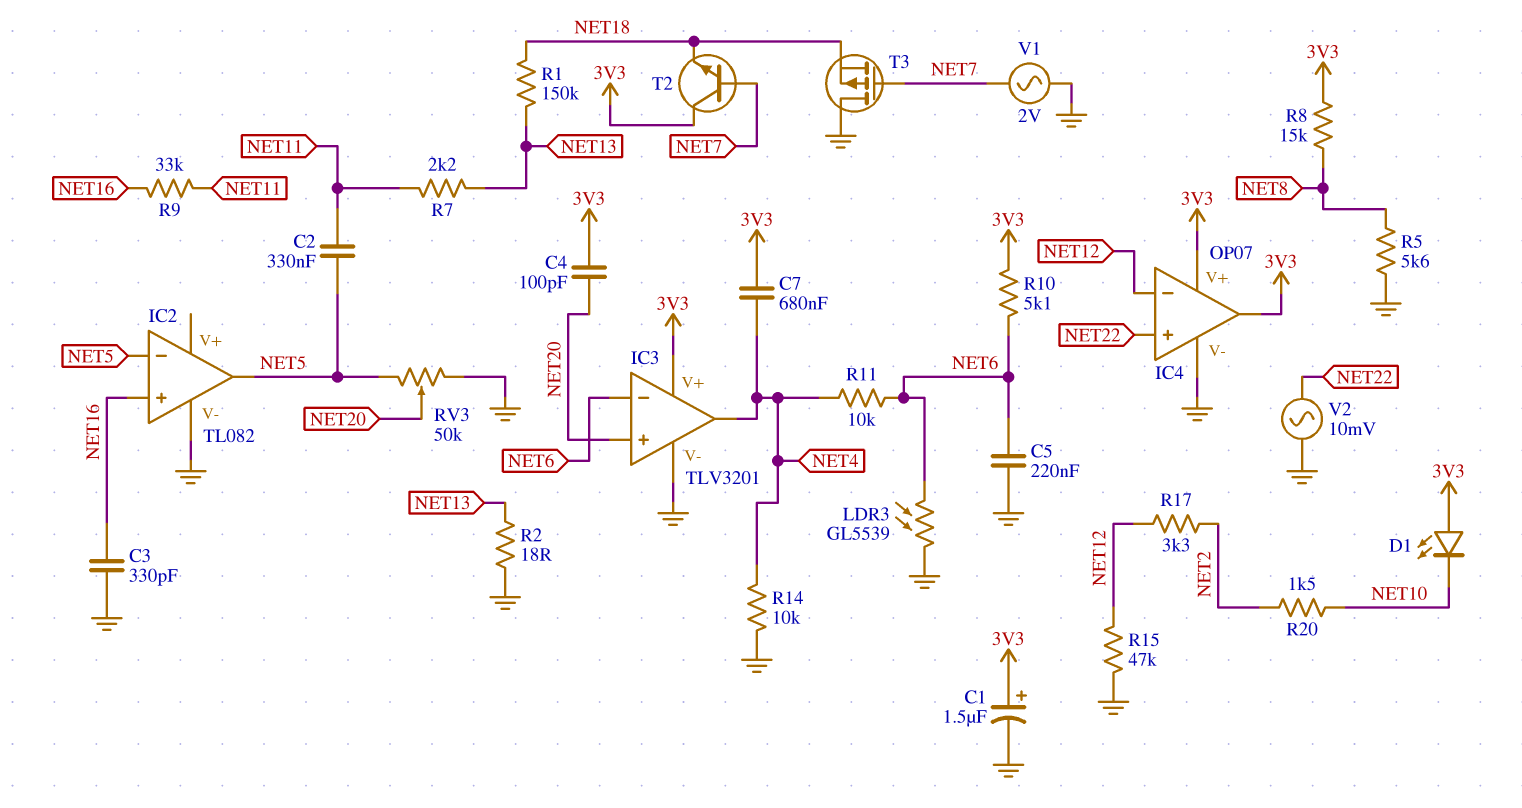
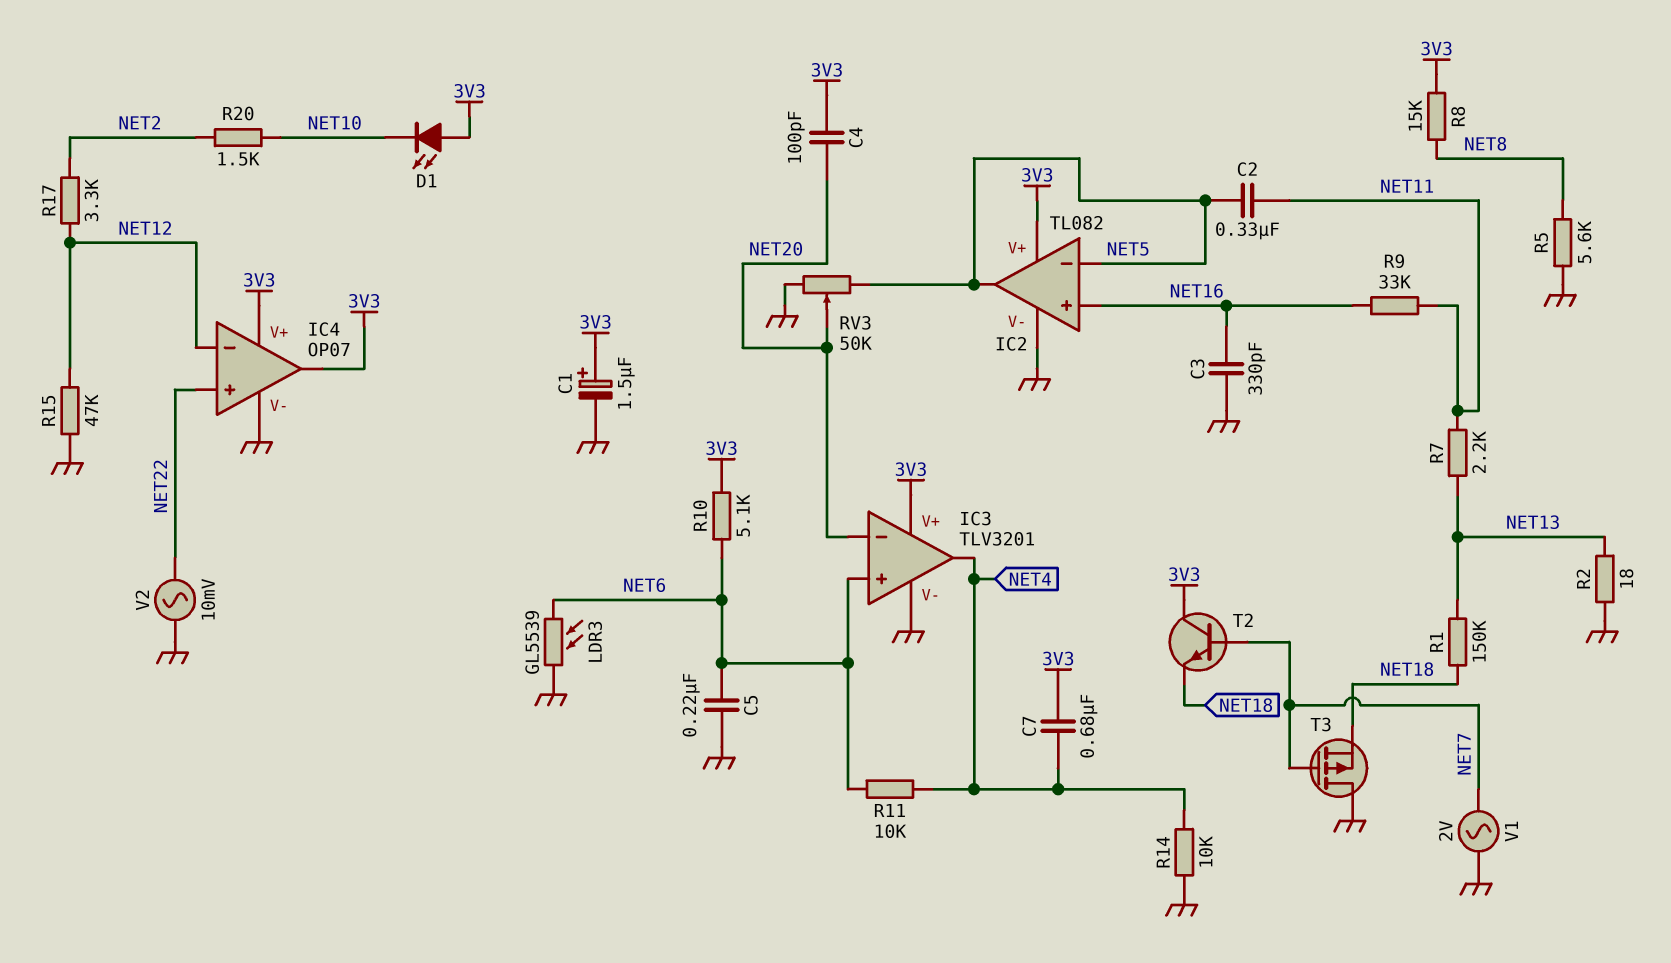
IC2 pin V+: none -> 3V3
IC3 pin in+: NET20 -> NET6
IC3 pin in-: NET6 -> NET20

